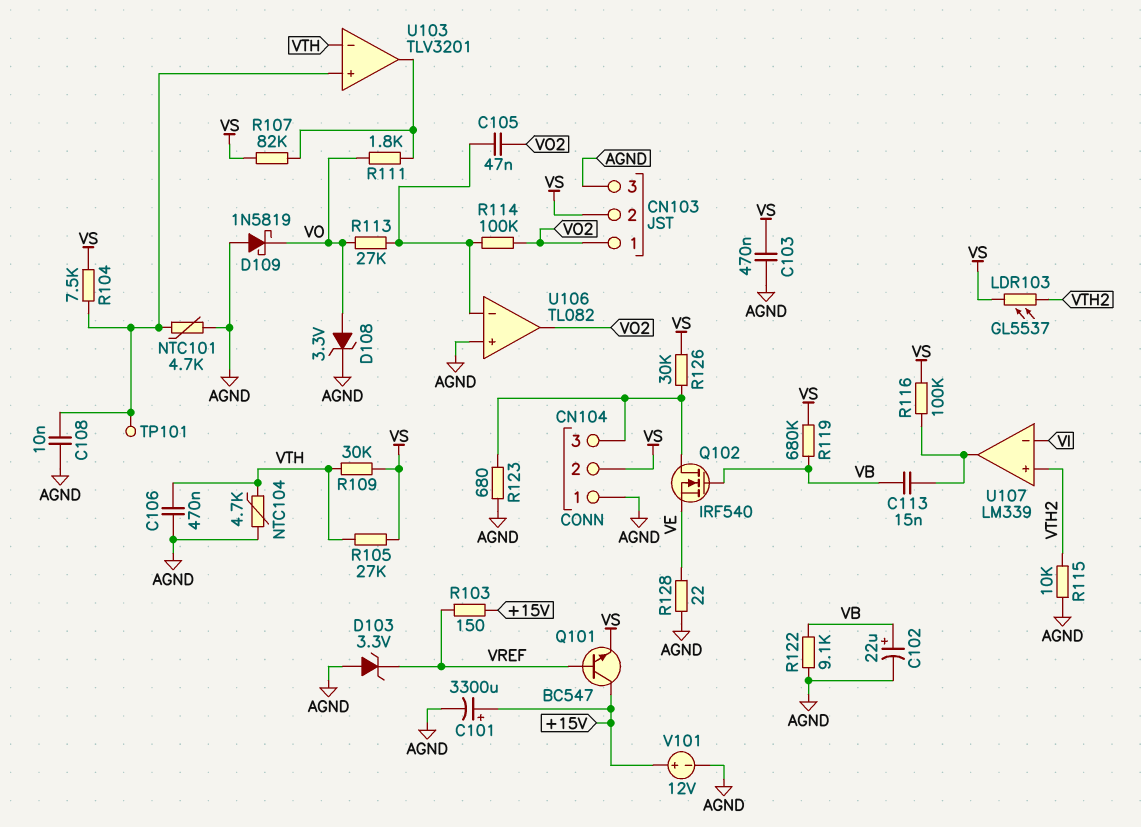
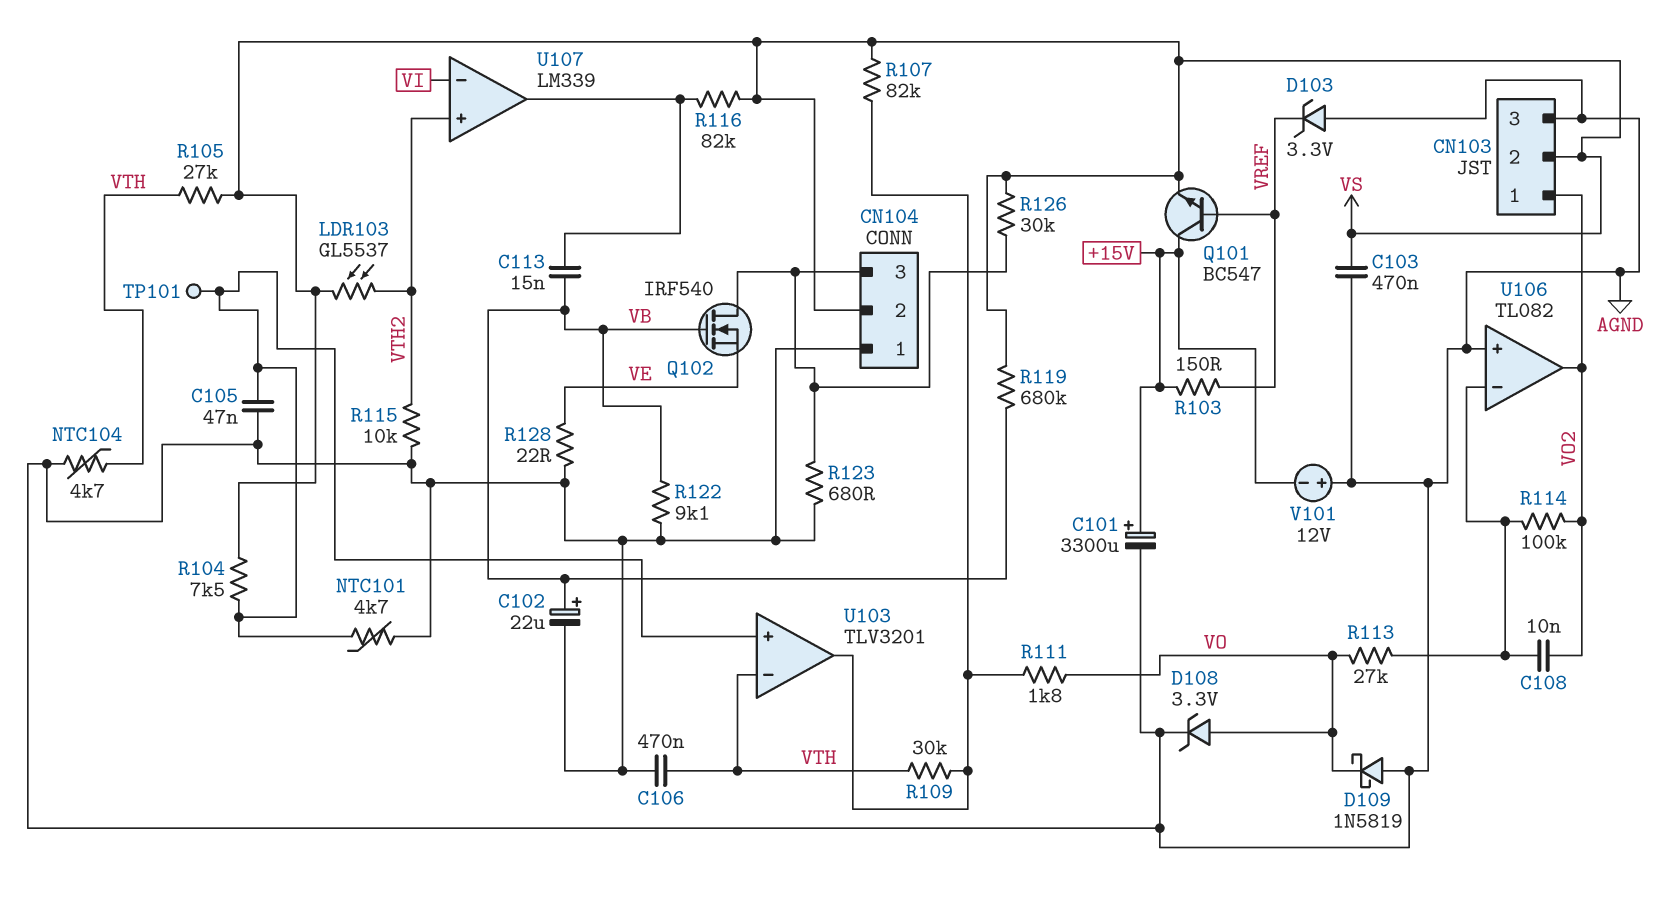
C105: 47nF (U106/in-, VO2) -> 47nF (AGND, U103/in+)
C108: 10nF (AGND, U103/in+) -> 10nF (U106/in-, VO2)
R109: 30k (VS, VTH) -> 30k (U103/out, VTH)
R116: 100k (U107/out, VS) -> 82k (U107/out, VS)
V101: 12V (plus +15V, minus AGND) -> 12V (plus AGND, minus +15V)

